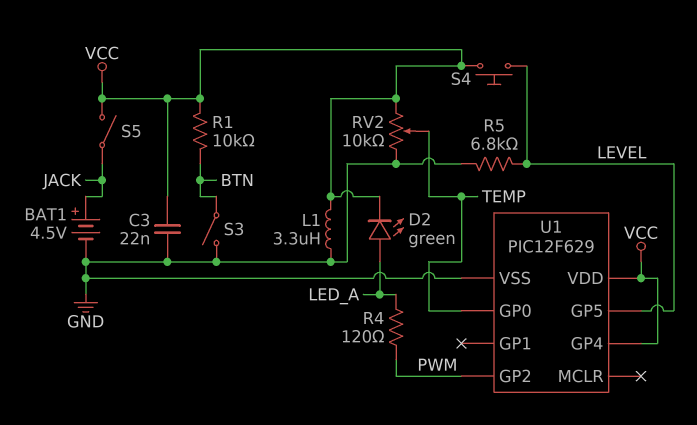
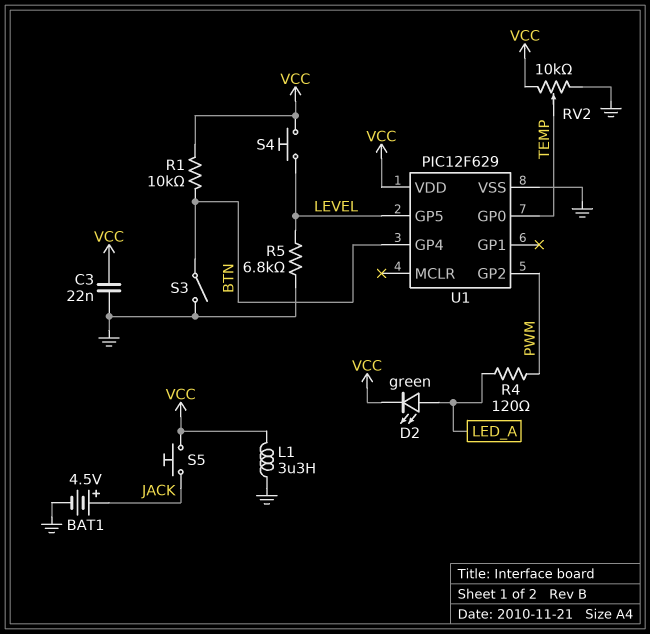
S5: switch (JACK, VCC) -> button (JACK, VCC)
U1 pin GP4: VCC -> BTN

